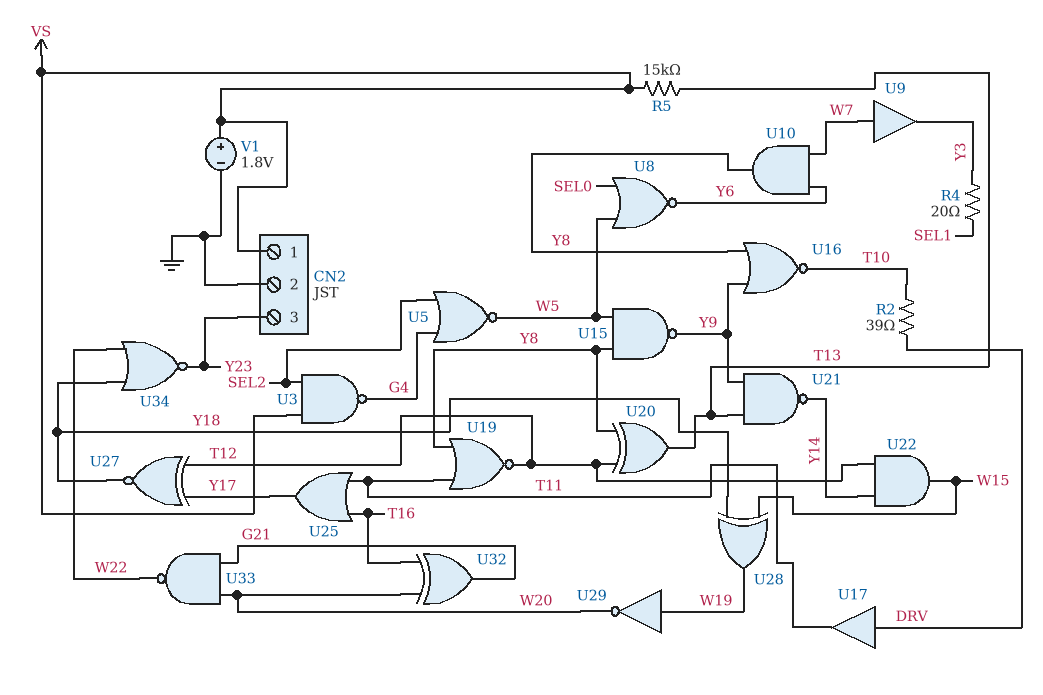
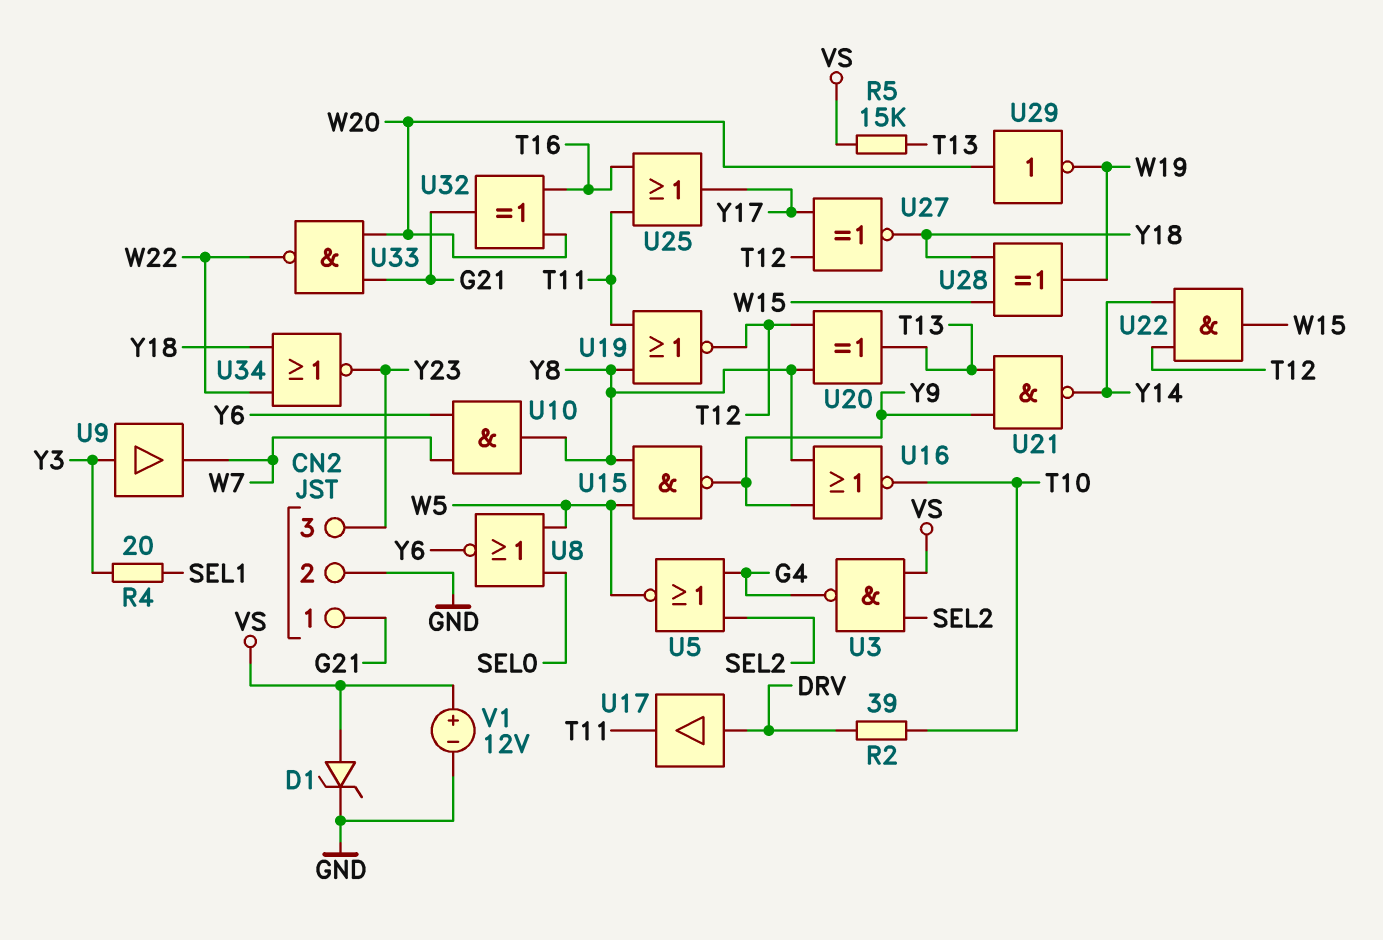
CN2 pin 1: VS -> G21
D1: none -> zener (A VS, K GND)
U9: buffer (in W7, out Y3) -> buffer (in Y3, out W7)
U29: NOT (in W19, out W20) -> NOT (in W20, out W19)
V1: 1.8V (plus VS, minus GND) -> 12V (plus VS, minus GND)

